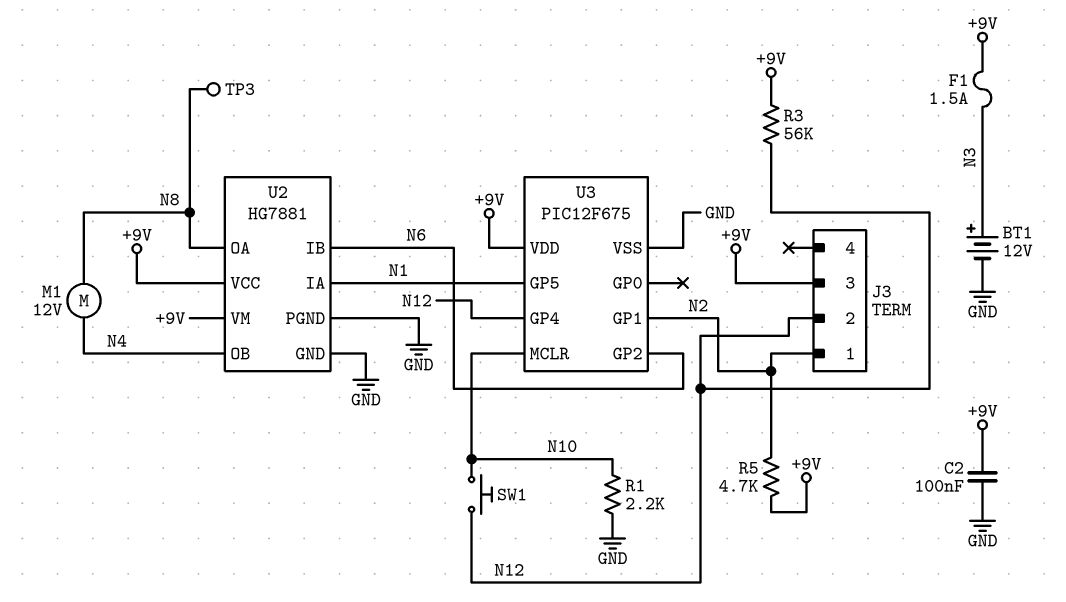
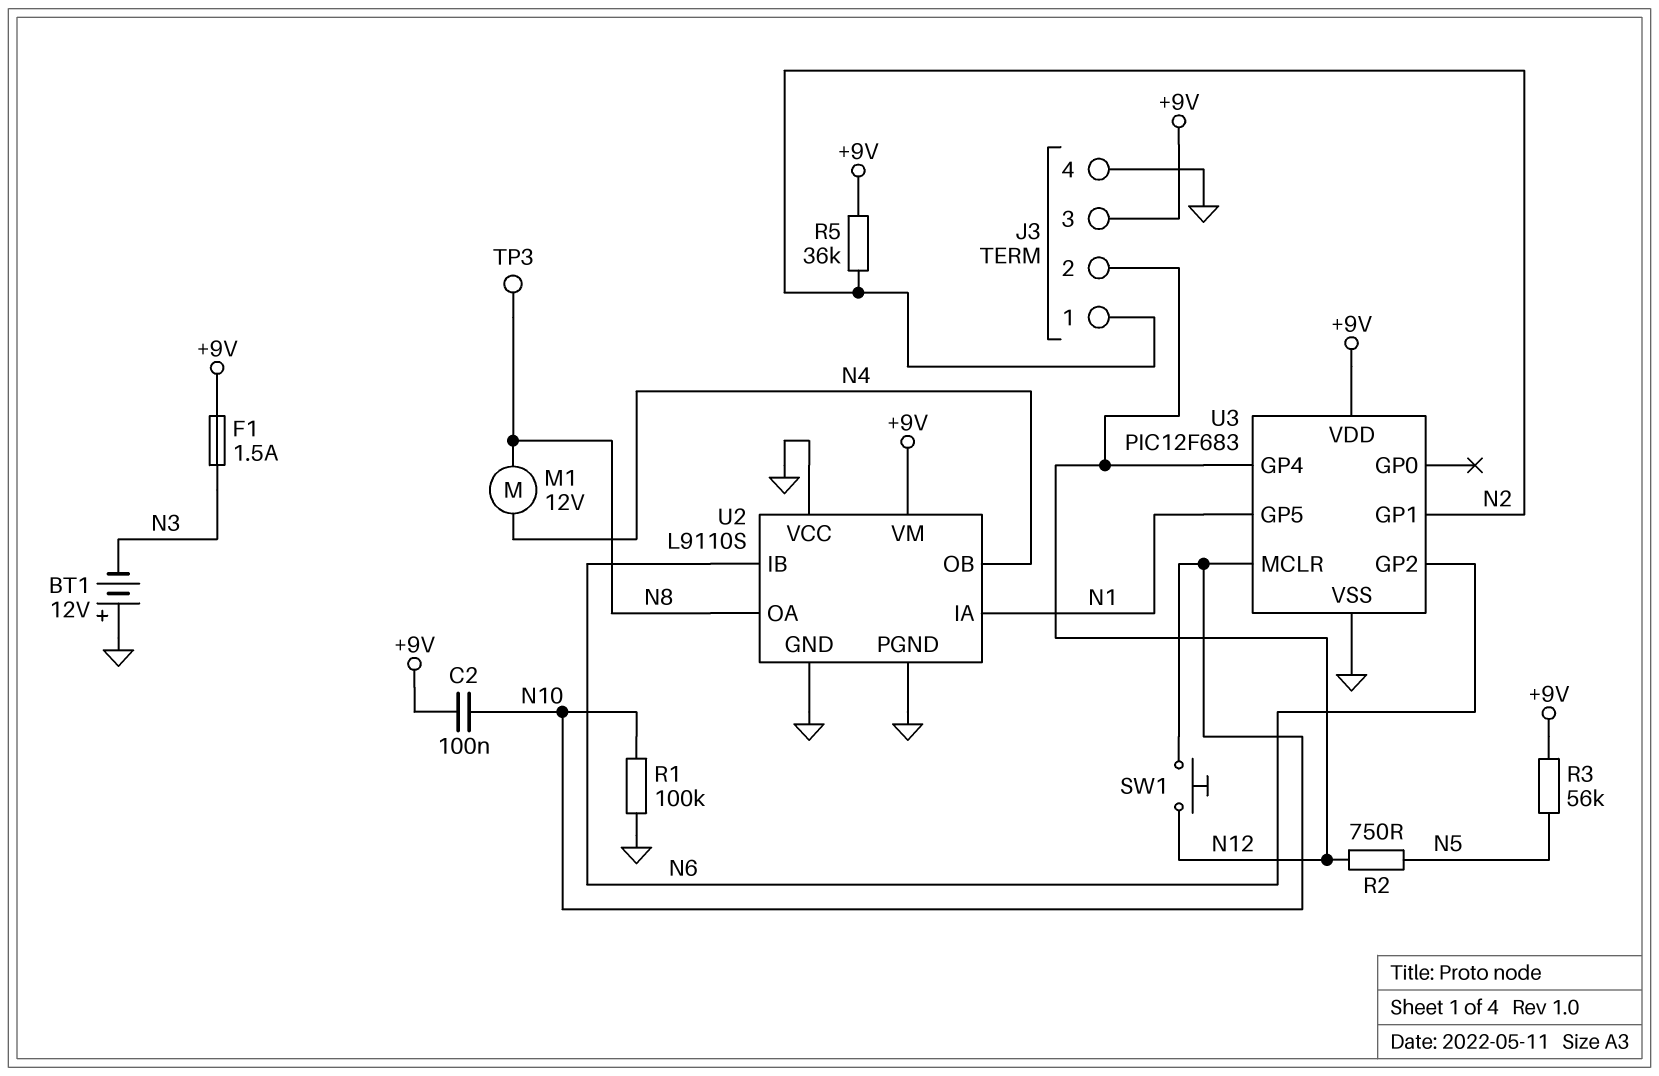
BT1: 12V (plus N3, minus GND) -> 12V (plus GND, minus N3)
C2: 100nF (+9V, GND) -> 100nF (+9V, N10)
J3 pin 4: none -> GND
R1: 2.2k (GND, N10) -> 100k (GND, N10)
R2: none -> 750 (N5, N12)
R3: 56k (+9V, N12) -> 56k (+9V, N5)
R5: 4.7k (+9V, N2) -> 36k (+9V, N2)
U2: HG7881 -> L9110S
U2 pin VCC: +9V -> GND
U3: PIC12F675 -> PIC12F683

